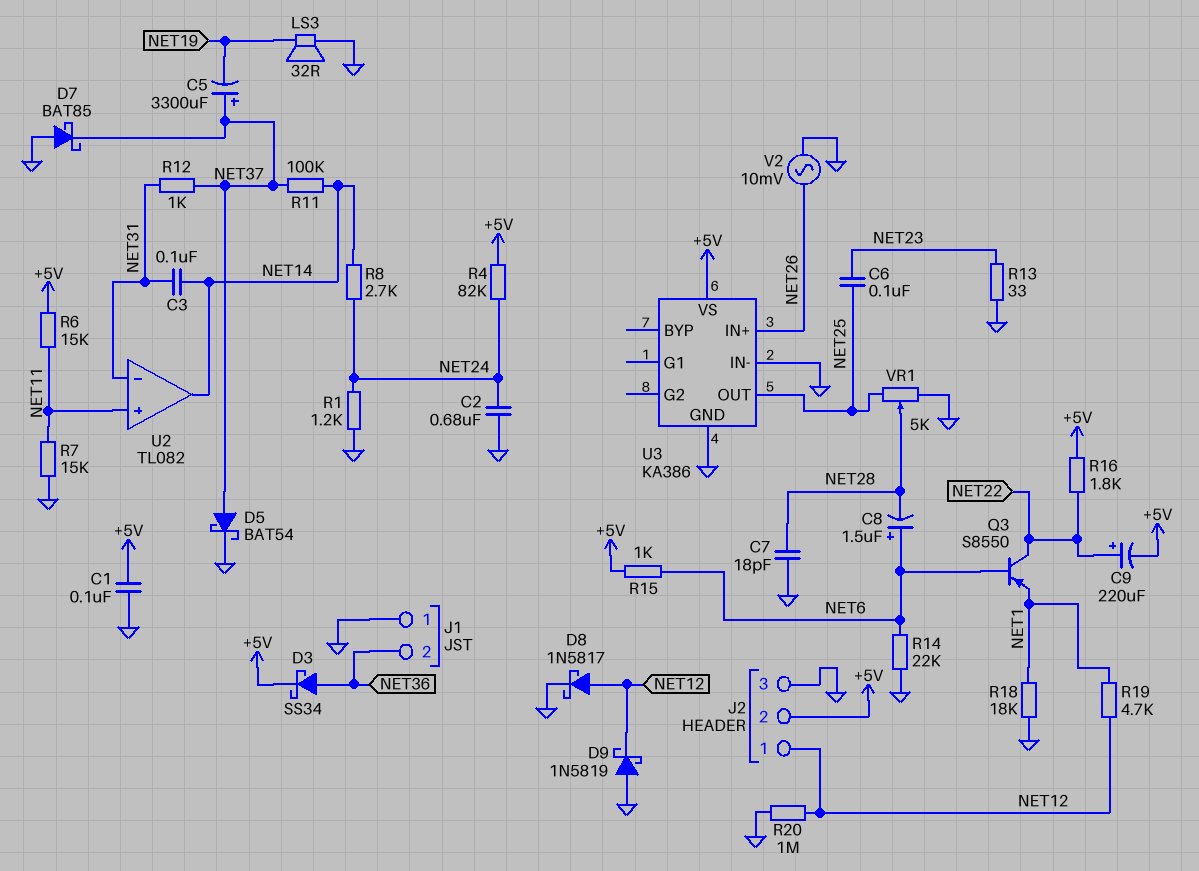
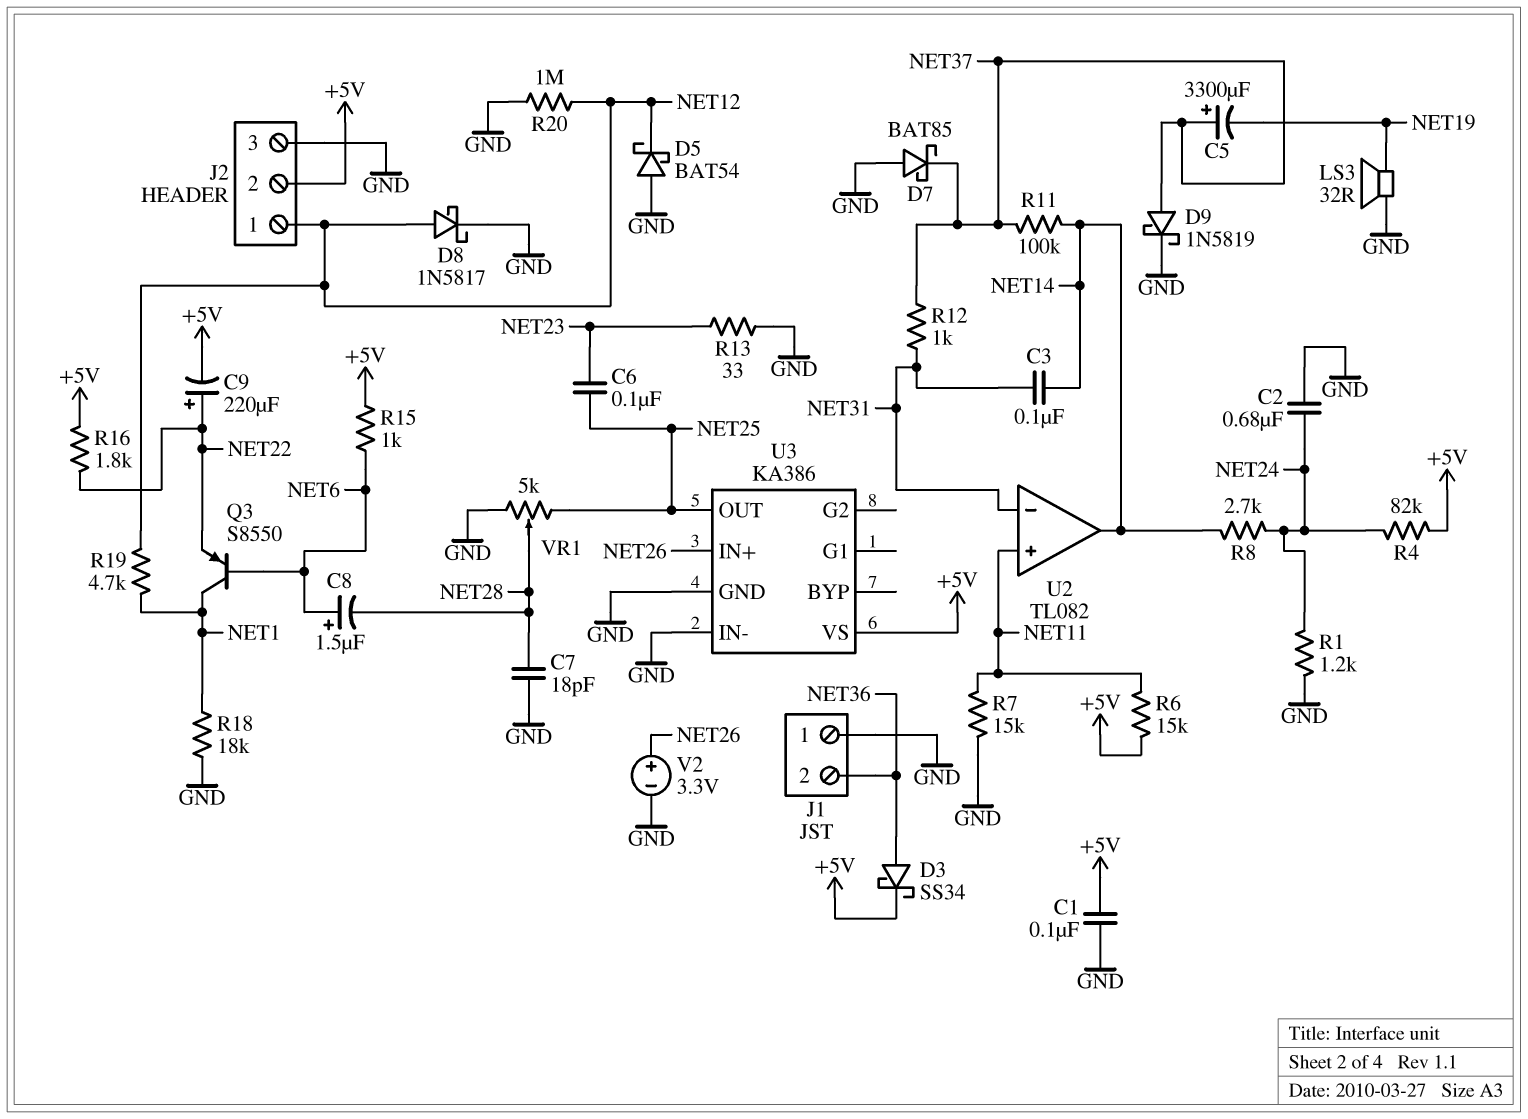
D5: schottky BAT54 (A NET37, K GND) -> schottky BAT54 (A GND, K NET12)
D9: schottky 1N5819 (A GND, K NET12) -> schottky 1N5819 (A NET37, K GND)
Q3: PNP S8550 (B NET6, C NET22, E NET1) -> PNP S8550 (B NET6, C NET1, E NET22)
R14: 22k (GND, NET6) -> none
V2: AC 10mV (GND, NET26) -> 3.3V (plus NET26, minus GND)

